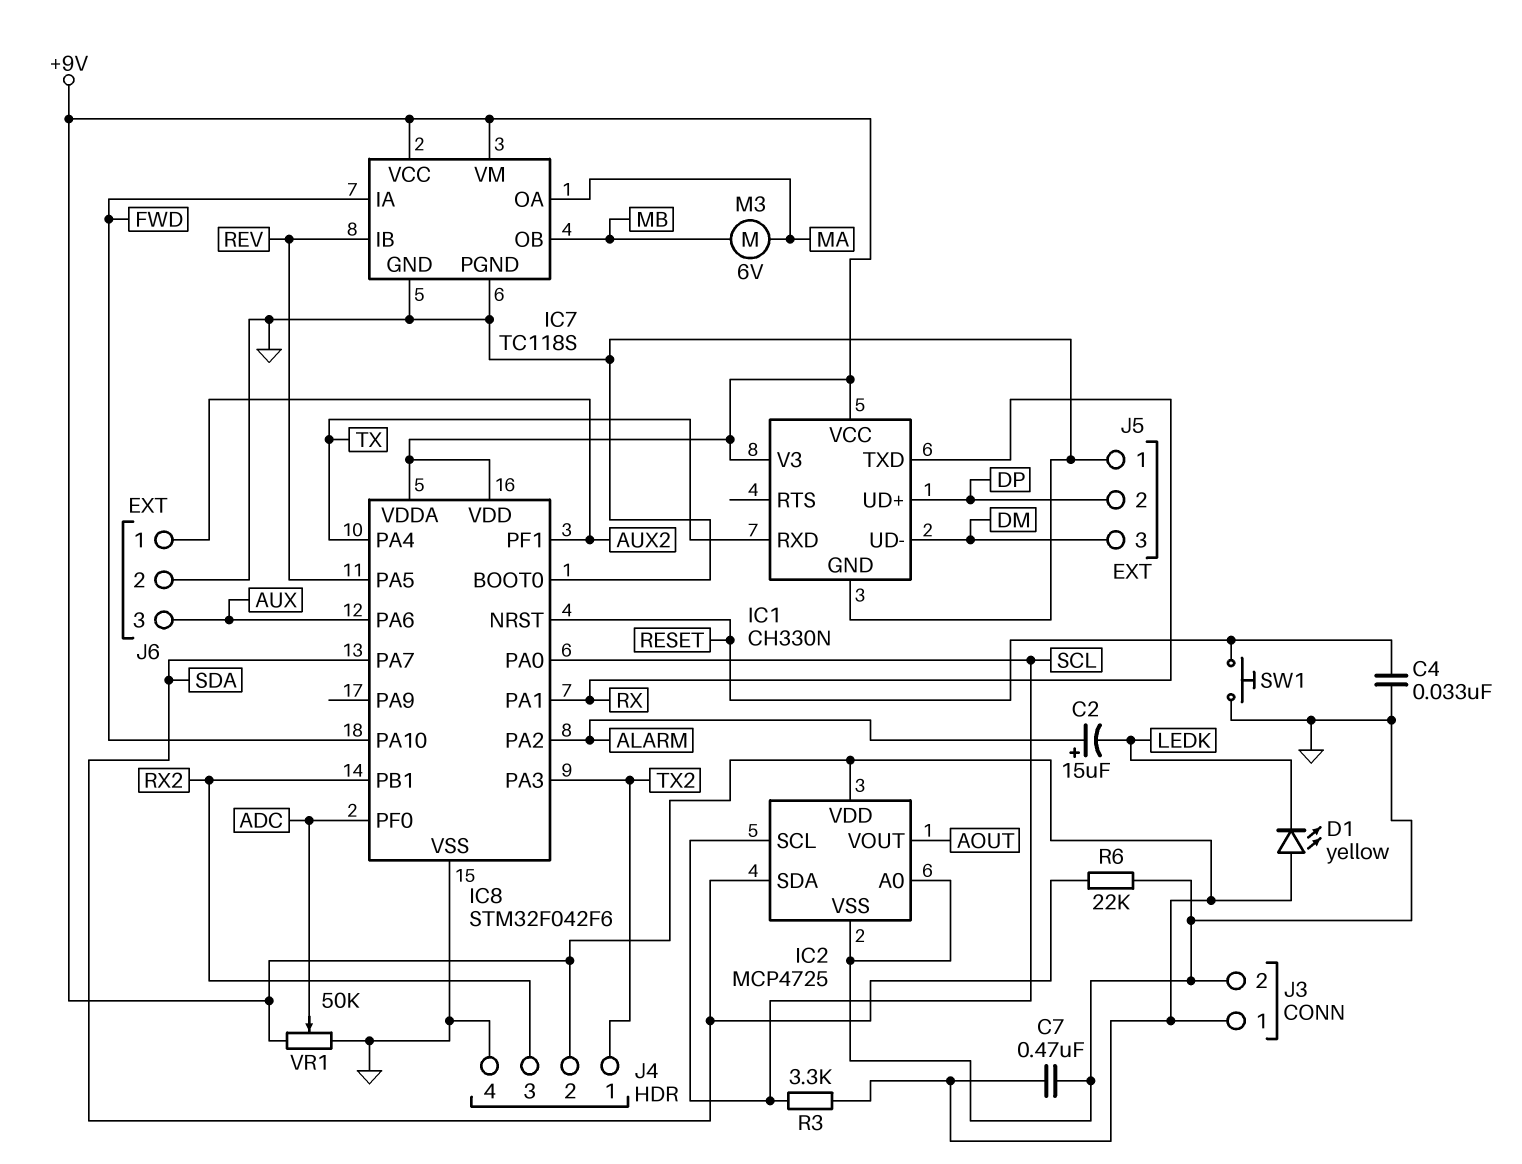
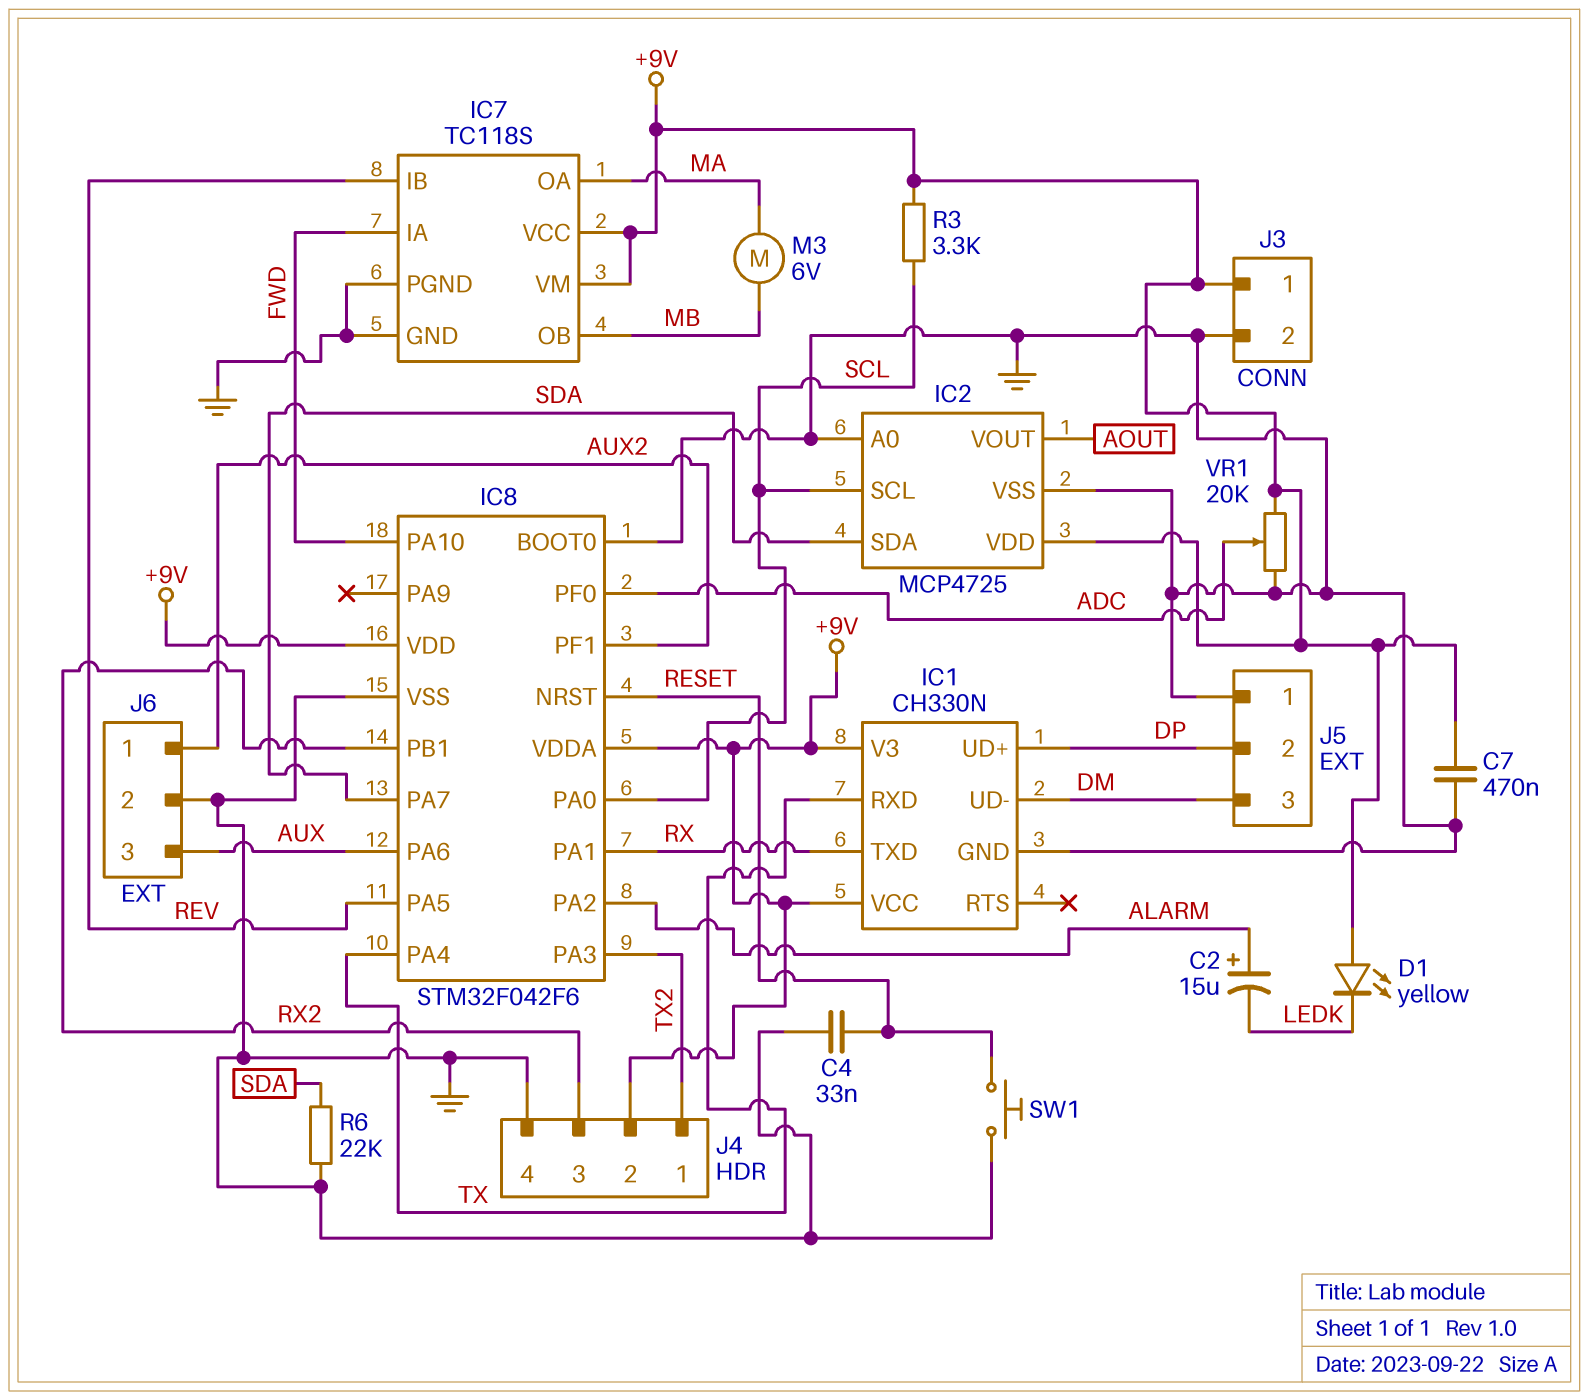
VR1: 50k (+9V, GND, wiper ADC) -> 20k (+9V, GND, wiper ADC)

